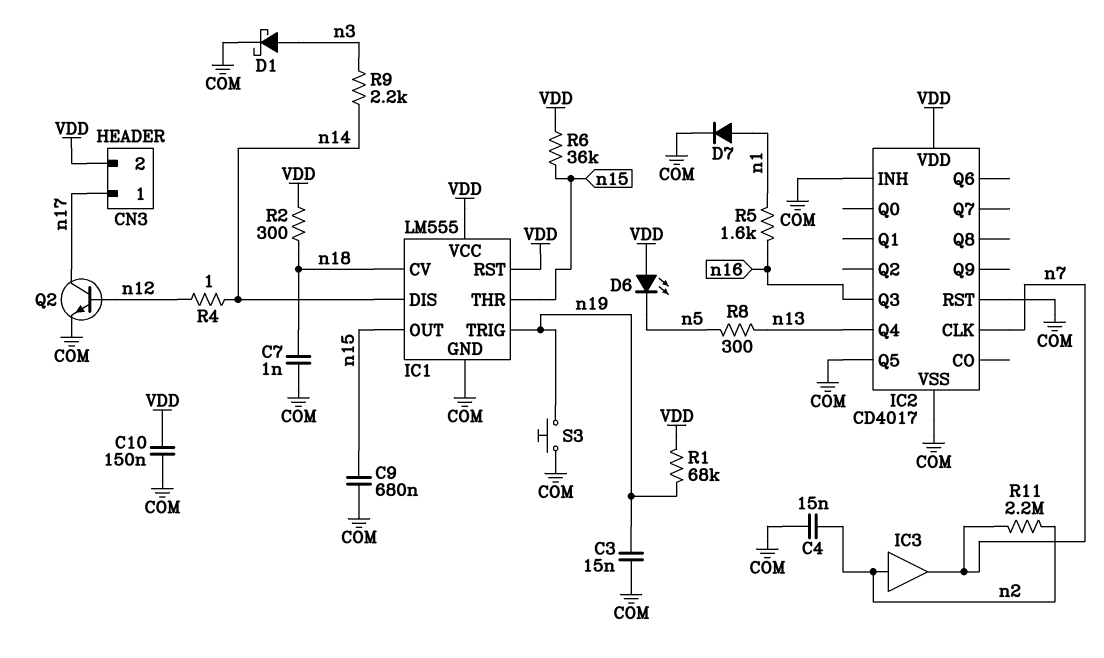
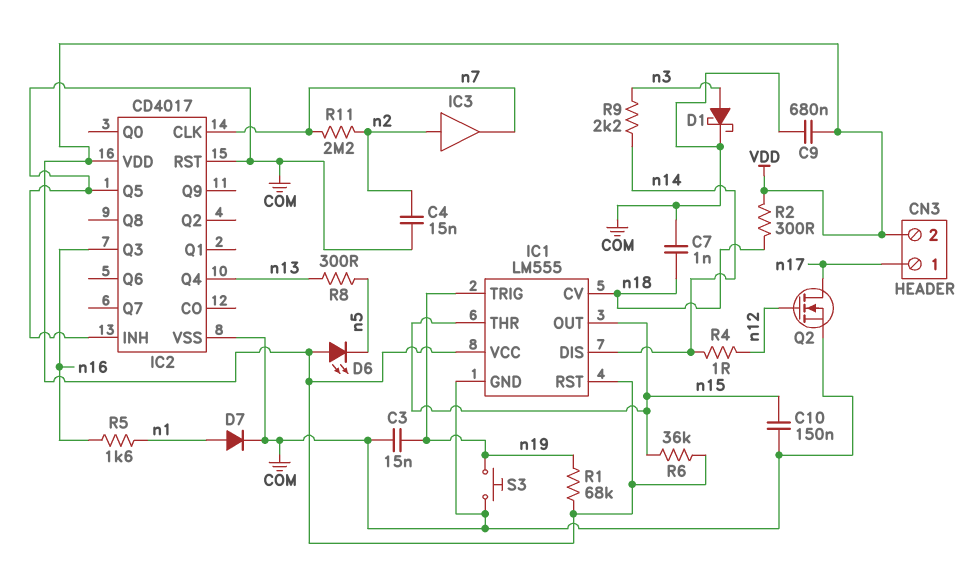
C9: 680nF (COM, n15) -> 680nF (COM, VDD)
C10: 150nF (COM, VDD) -> 150nF (COM, n15)
Q2: NPN (B n12, C n17, E COM) -> NMOS (G n12, D n17, S COM)

